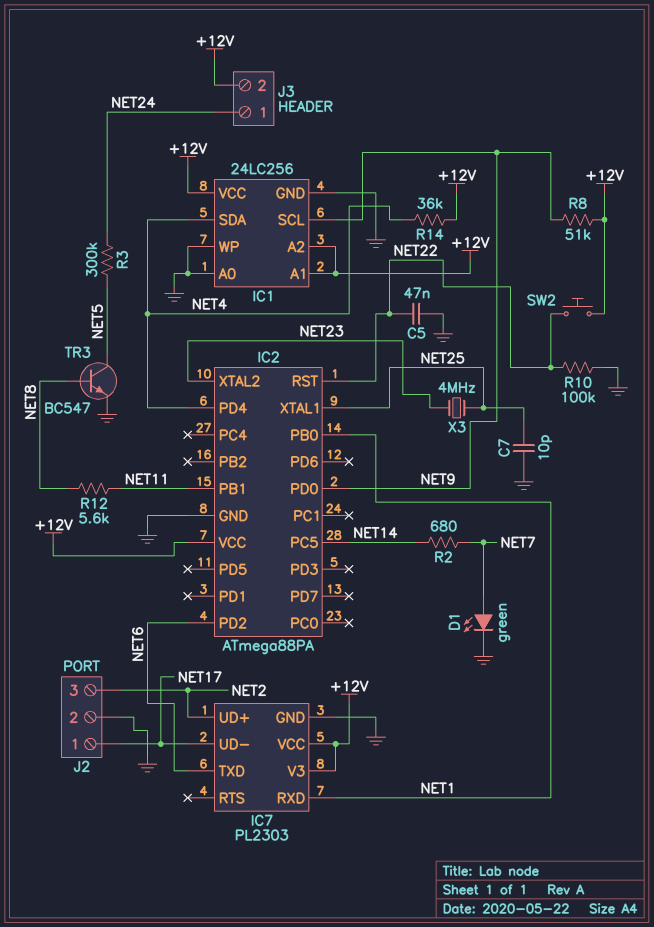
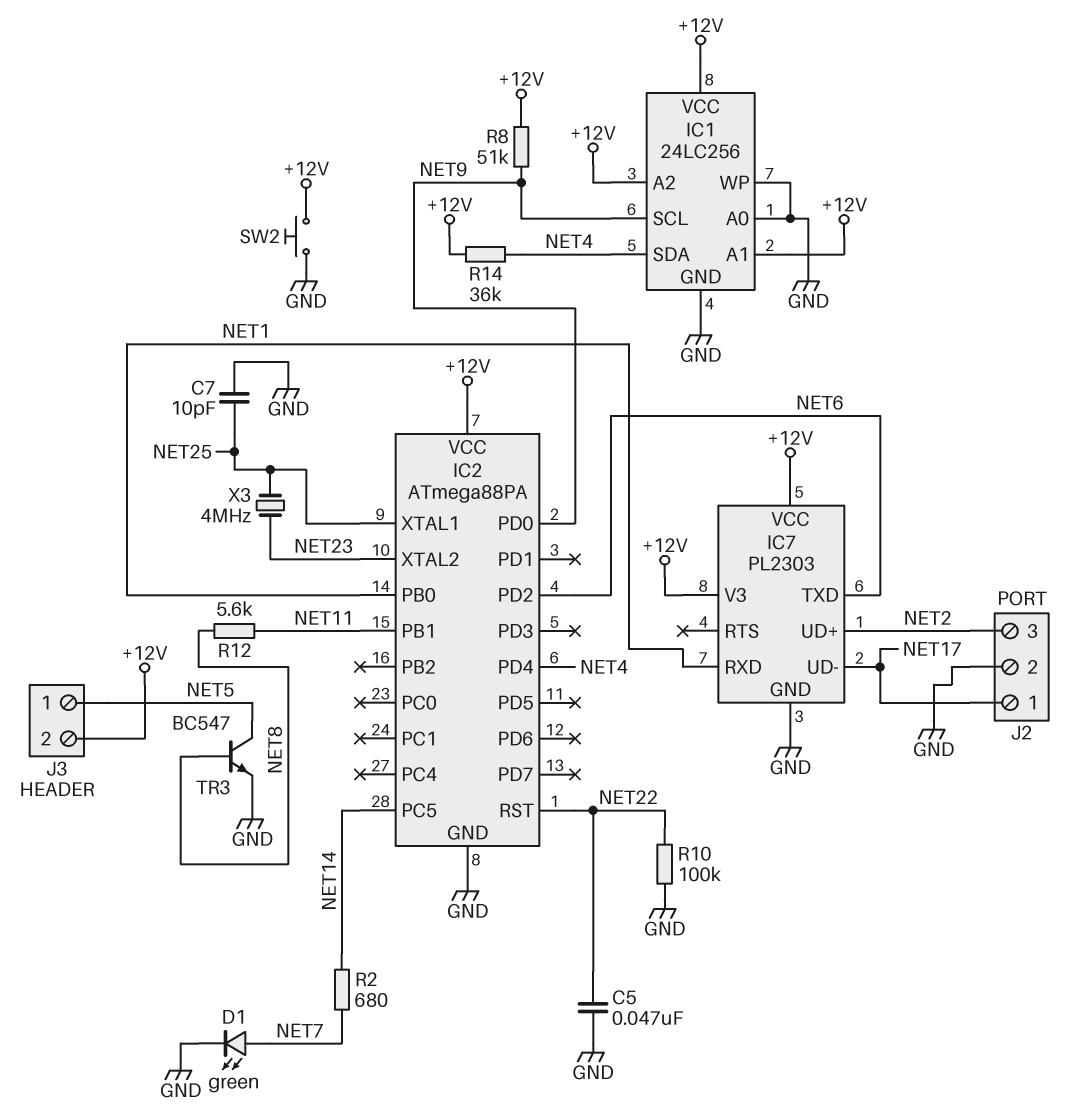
J3 pin 1: NET24 -> NET5
R3: 300k (NET5, NET24) -> none
SW2: button (+12V, NET22) -> button (+12V, GND)

